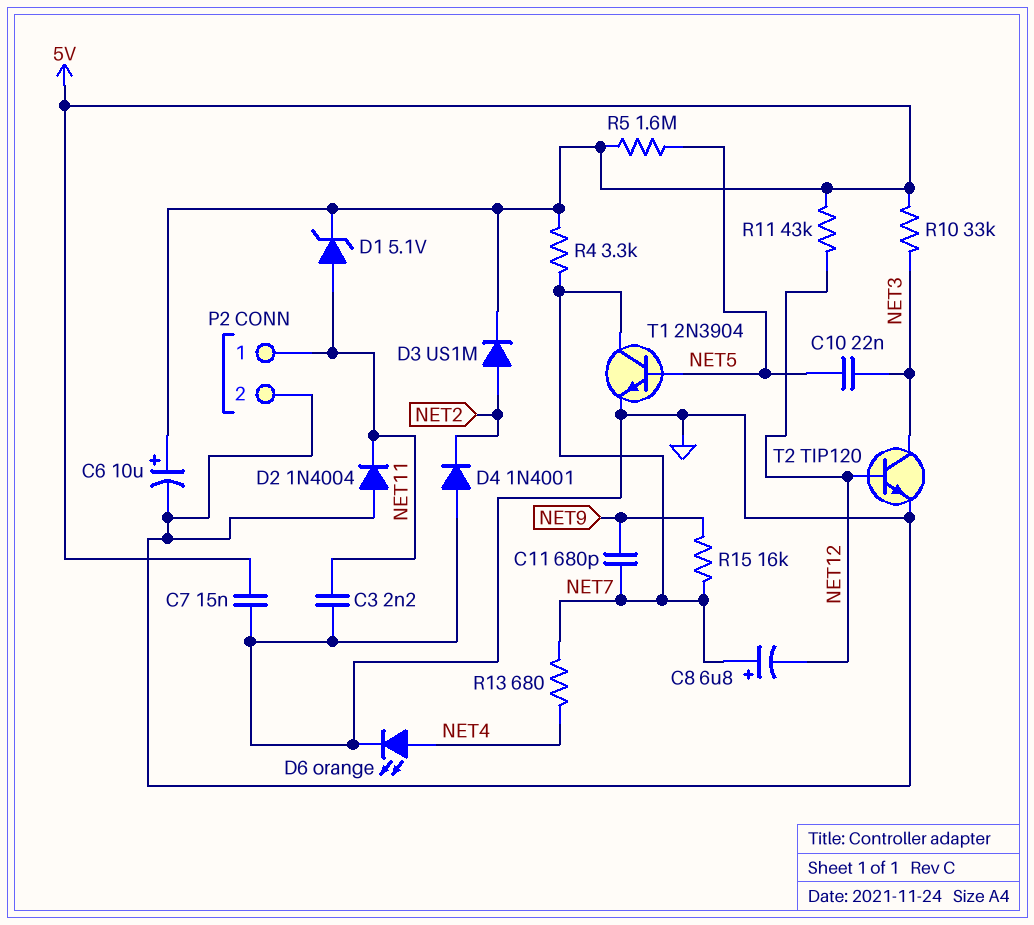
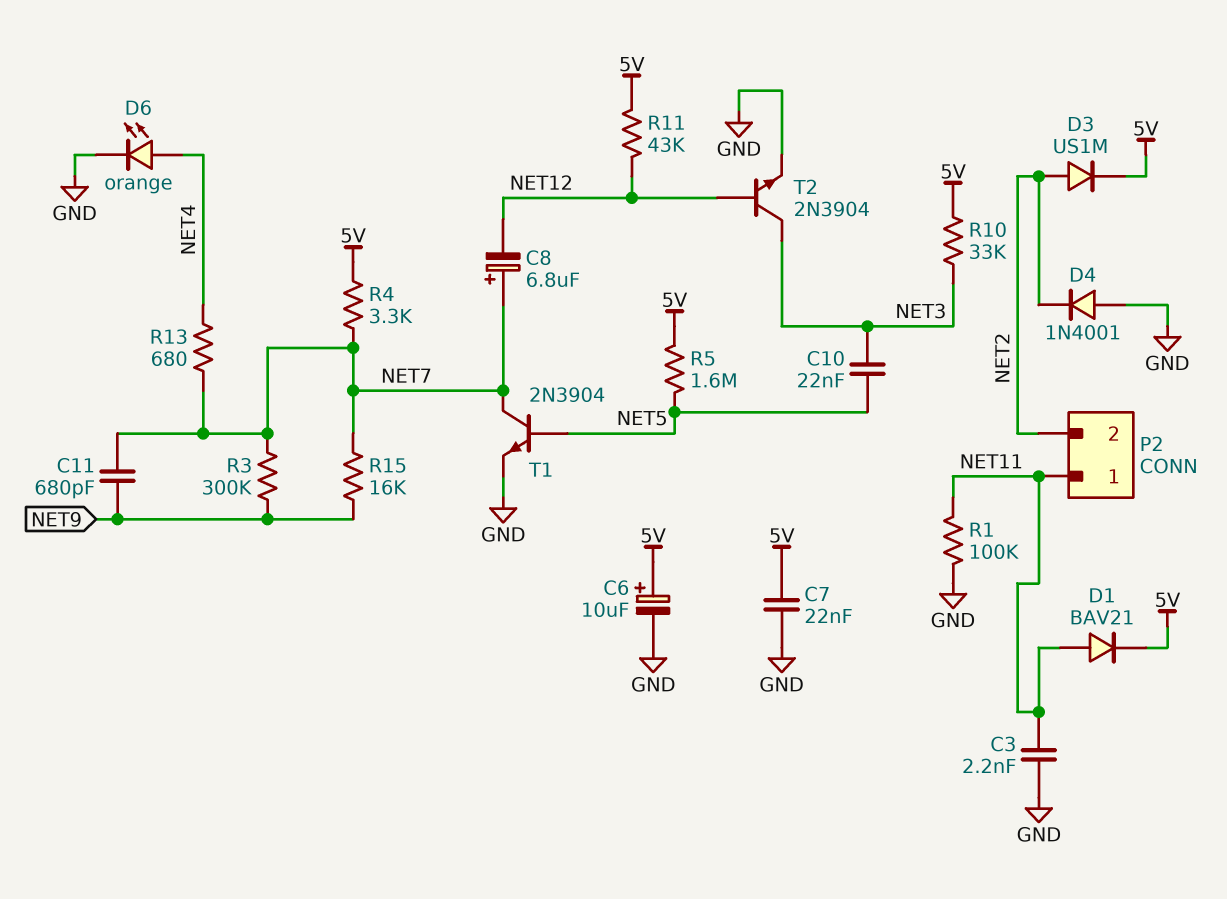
C7: 15nF (5V, GND) -> 22nF (5V, GND)
D1: zener 5.1V (A NET11, K 5V) -> diode BAV21 (A NET11, K 5V)
D2: diode 1N4004 (A GND, K NET11) -> none
P2 pin 2: GND -> NET2
R1: none -> 100k (GND, NET11)
R3: none -> 300k (NET7, NET9)
T2: NPN TIP120 (B NET12, C NET3, E GND) -> NPN 2N3904 (B NET12, C NET3, E GND)

